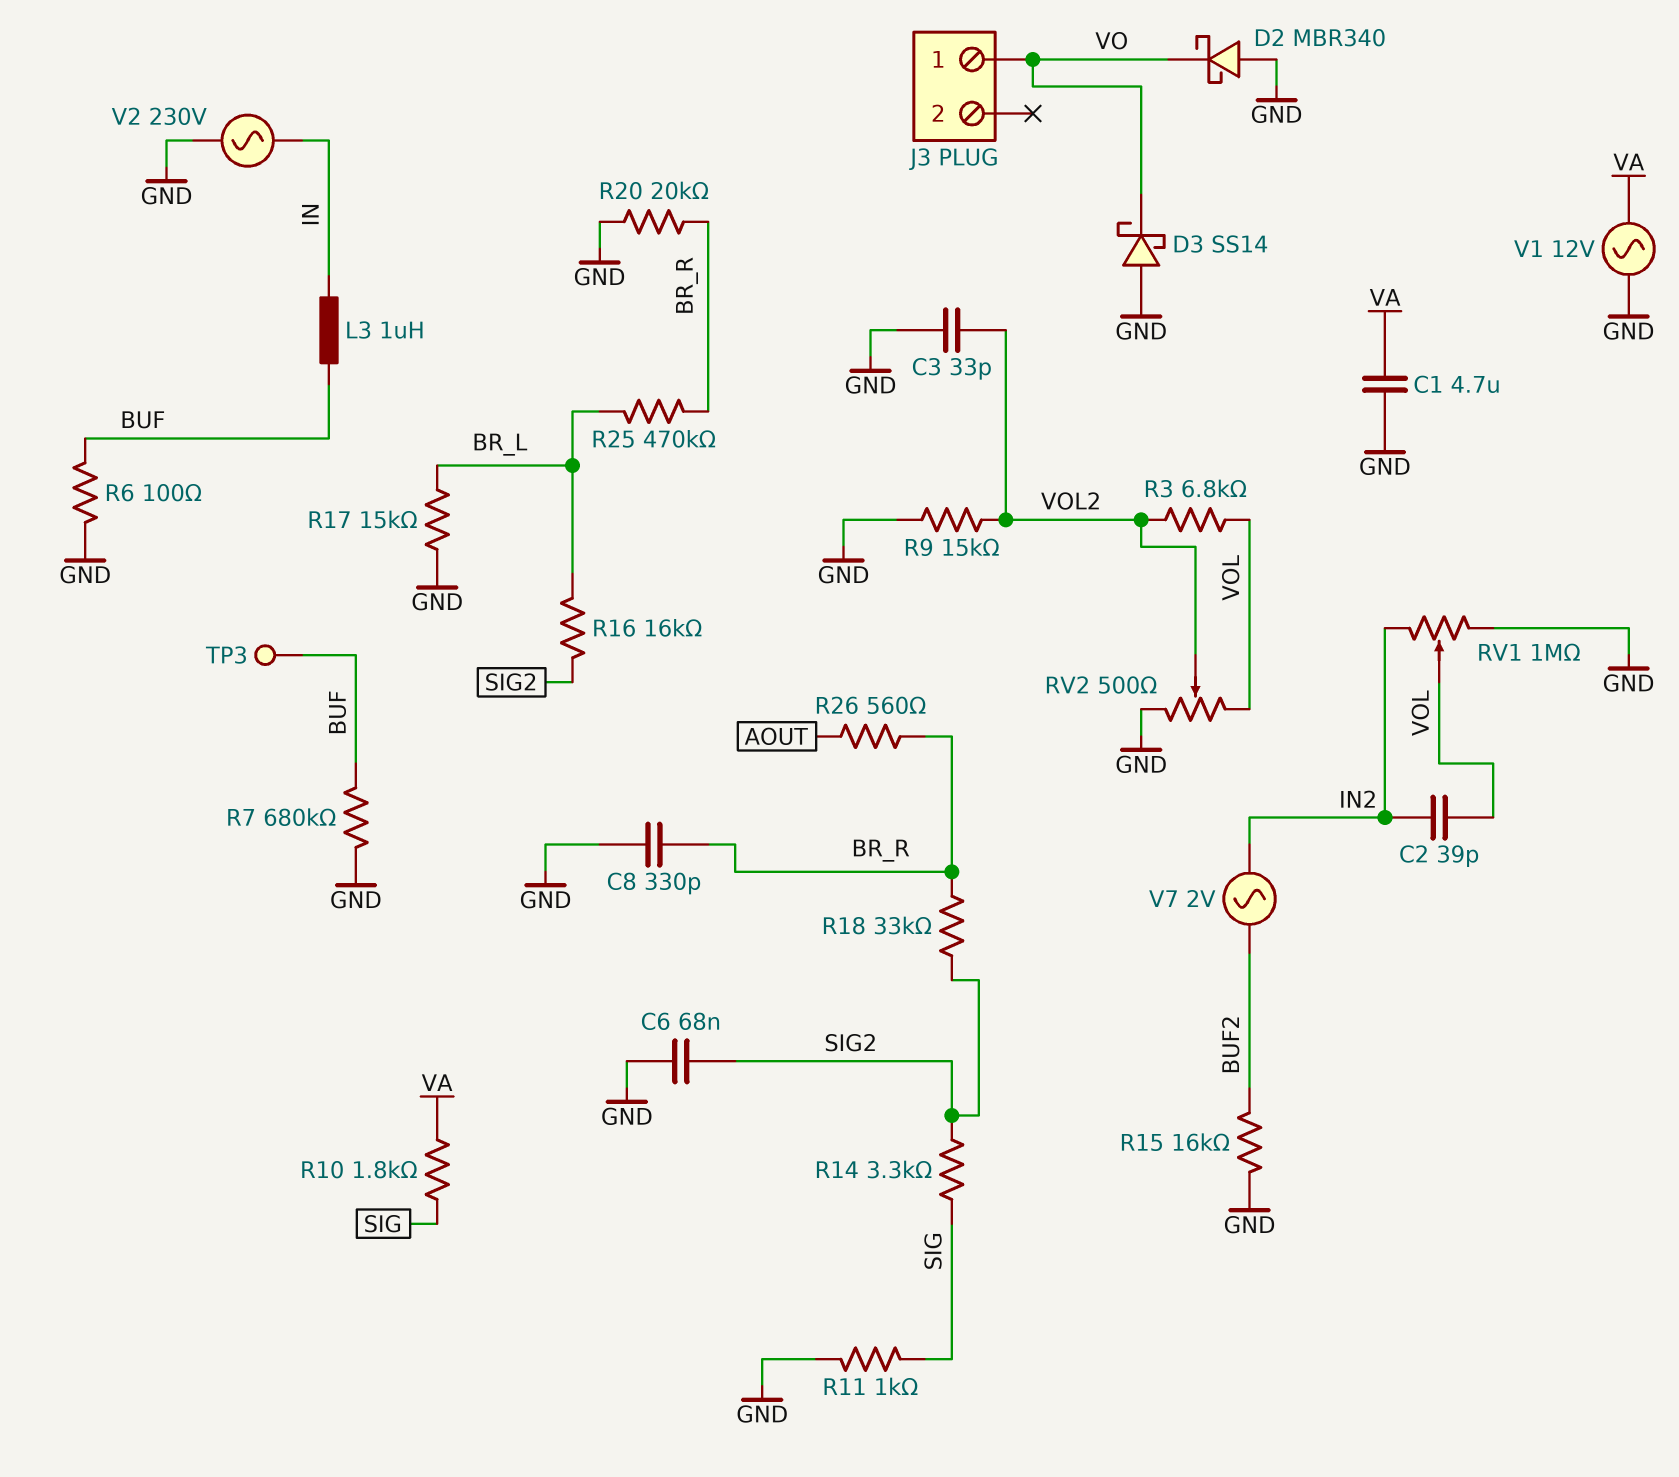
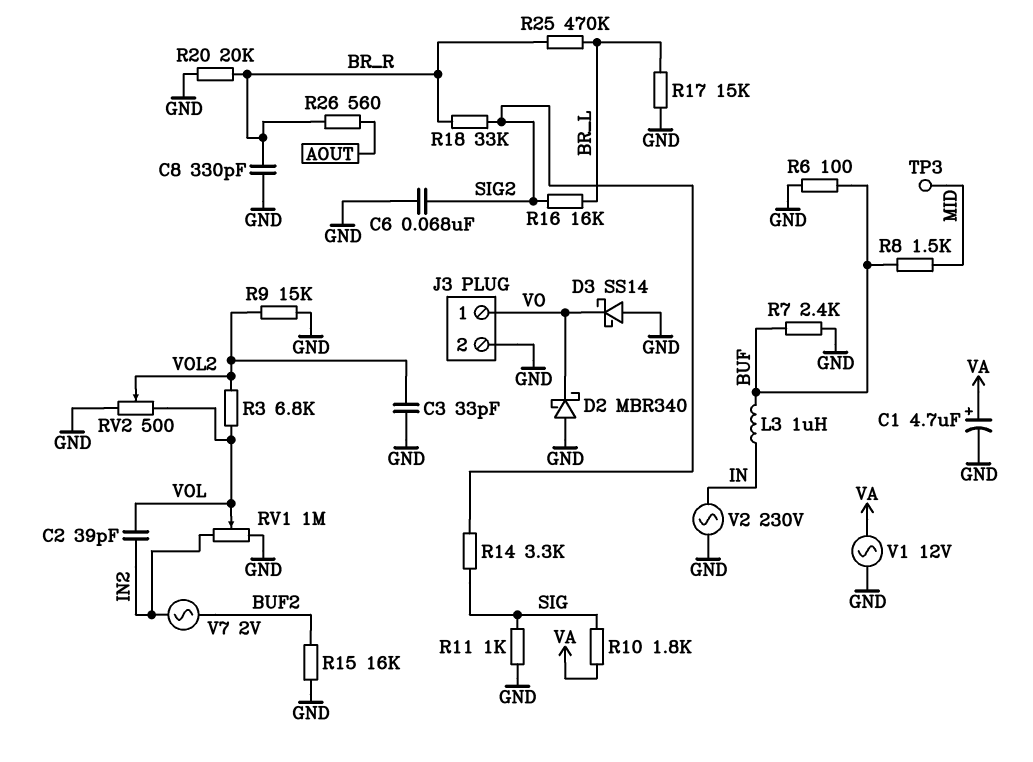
C1: 4.7uF (GND, VA) -> 4.7uF (plus VA, minus GND)
J3 pin 2: none -> GND
R7: 680k (BUF, GND) -> 2.4k (BUF, GND)
R8: none -> 1.5k (BUF, MID)
TP3: test point (BUF) -> test point (MID)

